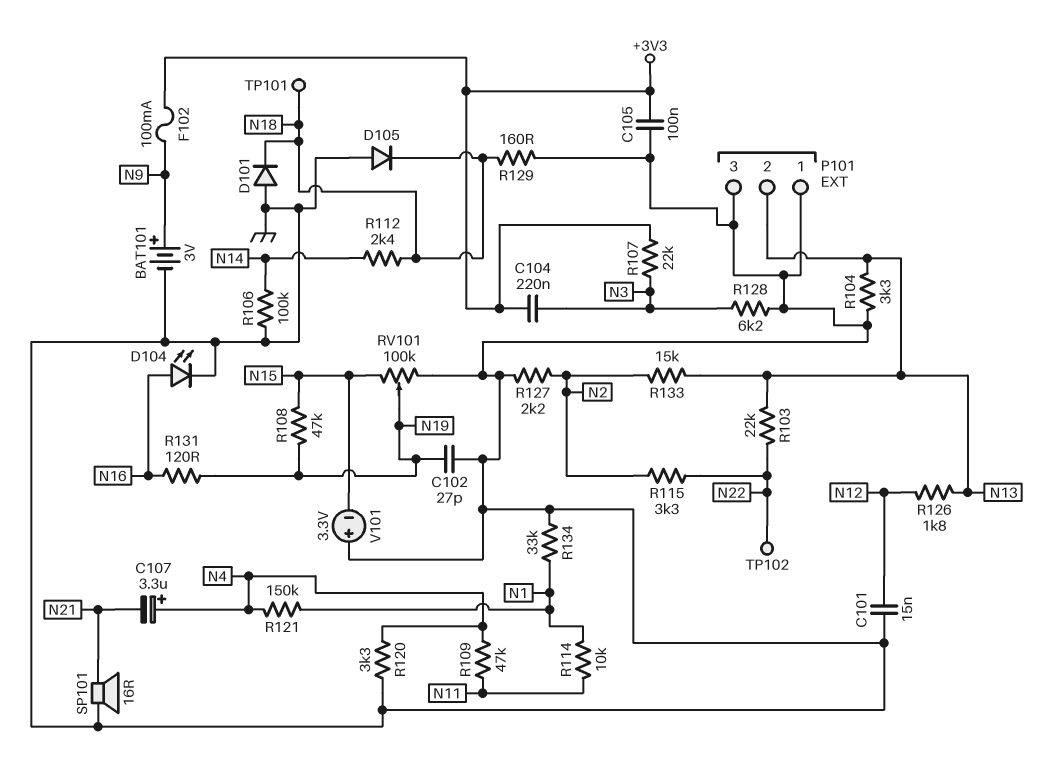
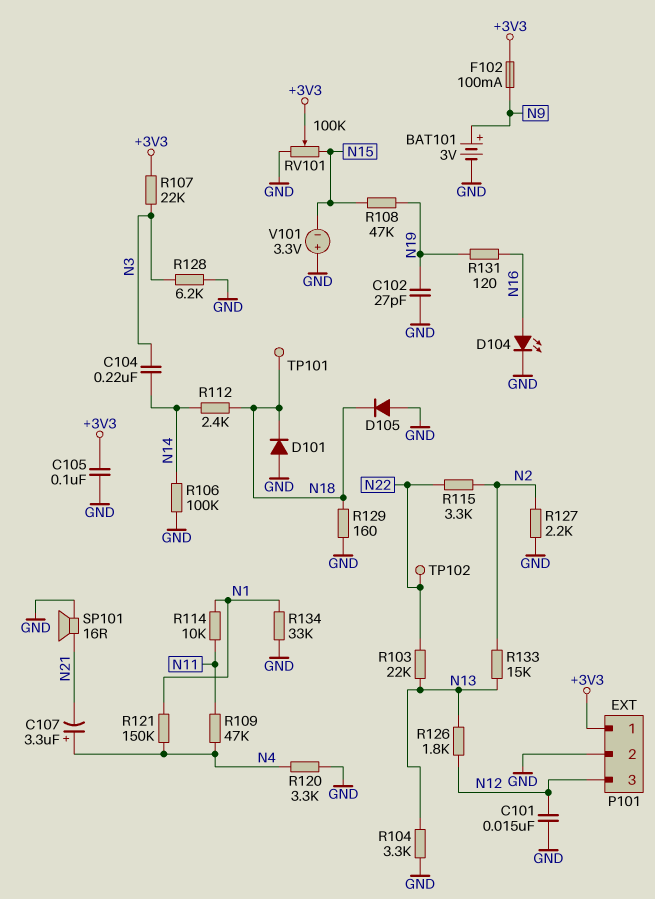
C104: 220nF (+3V3, N3) -> 220nF (N3, N14)
P101 pin 1: GND -> +3V3
P101 pin 2: N13 -> GND
P101 pin 3: GND -> N12
RV101: 100k (GND, N15, wiper N19) -> 100k (GND, N15, wiper +3V3)

